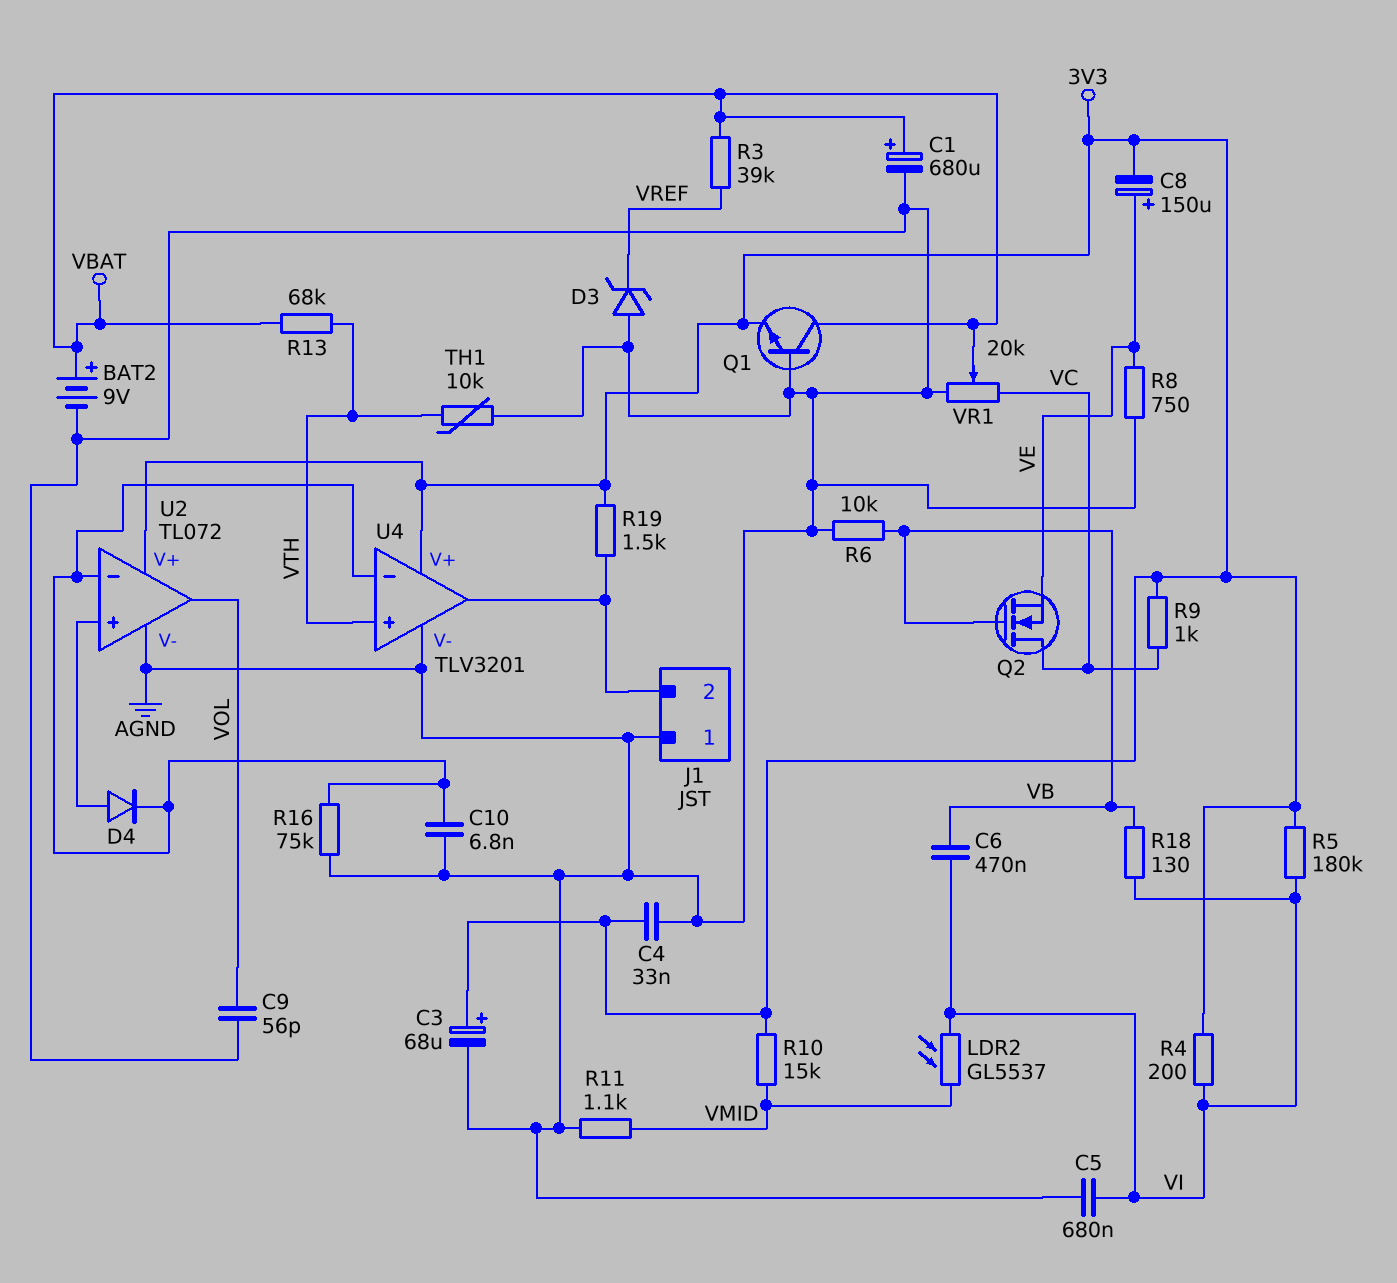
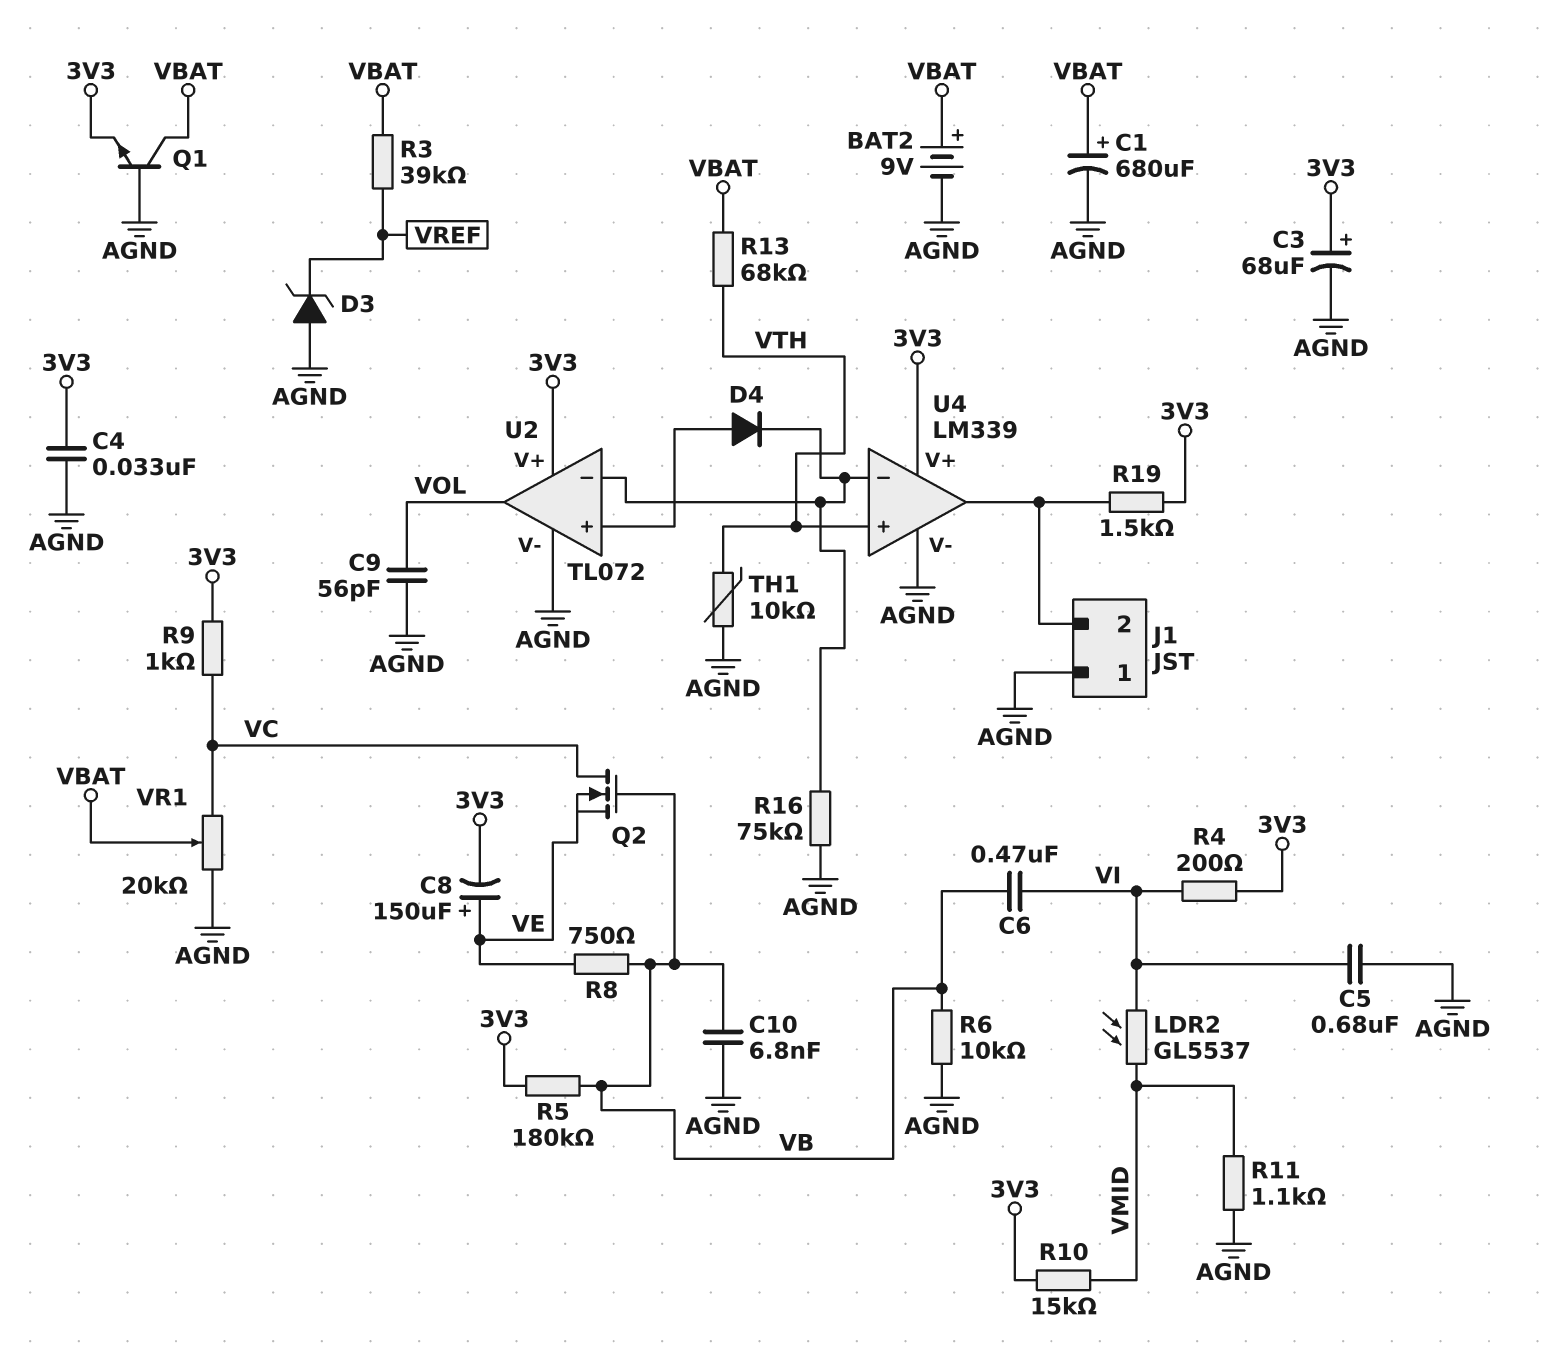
C10: 6.8nF (AGND, U2/in-) -> 6.8nF (AGND, VB)
R5: 180k (3V3, VI) -> 180k (3V3, VB)
R8: 750 (AGND, VE) -> 750 (VB, VE)
R18: 130 (VB, VI) -> none
U4: TLV3201 -> LM339

